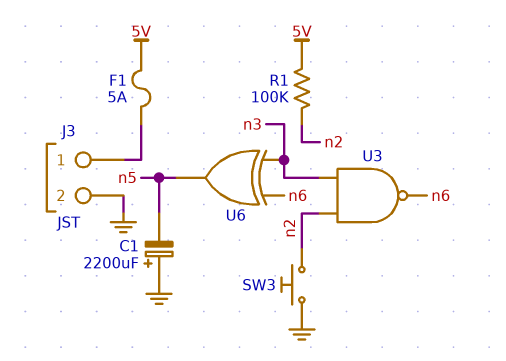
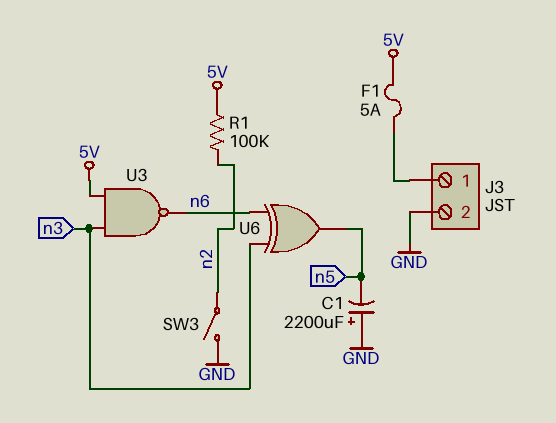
SW3: button (GND, n2) -> switch (GND, n2)
U3: NAND (in n2, in n3, out n6) -> NAND (in 5V, in n3, out n6)

